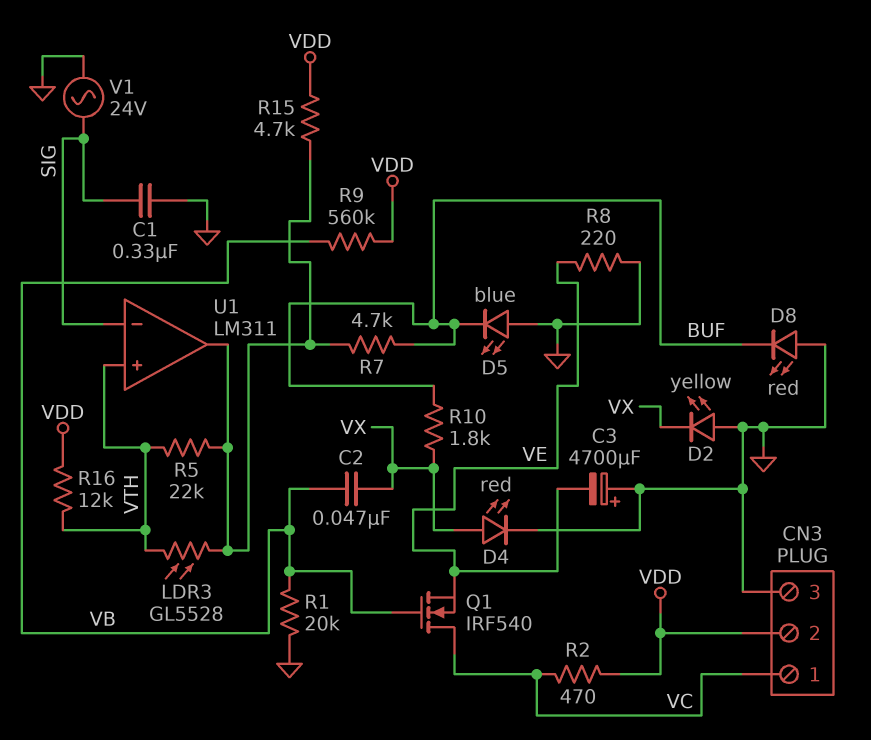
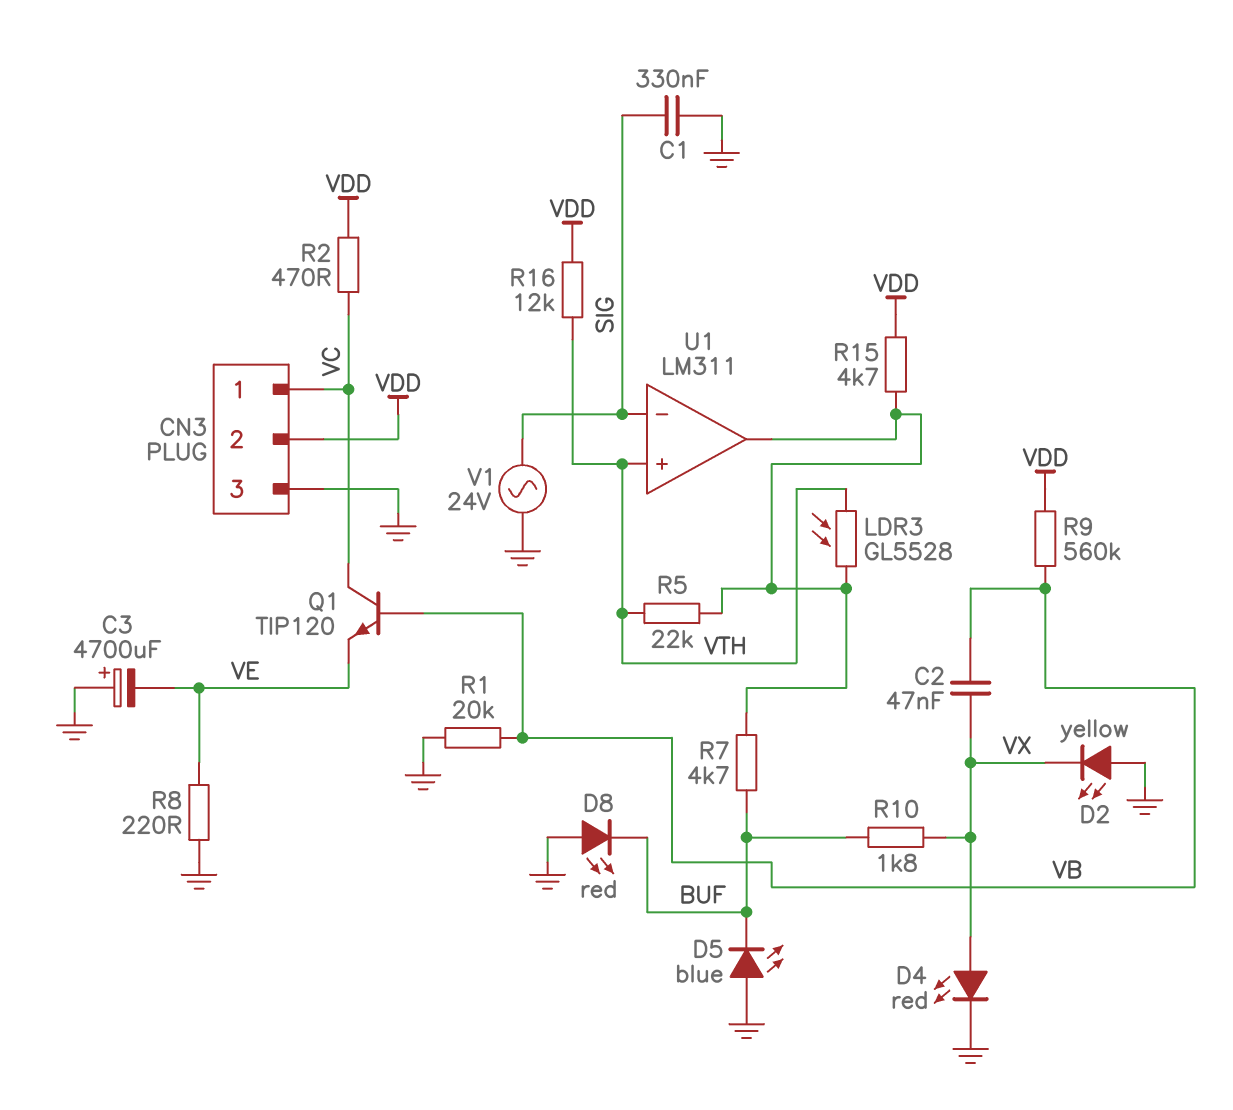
Q1: NMOS IRF540 (G VB, D VC, S VE) -> NPN TIP120 (B VB, C VC, E VE)

